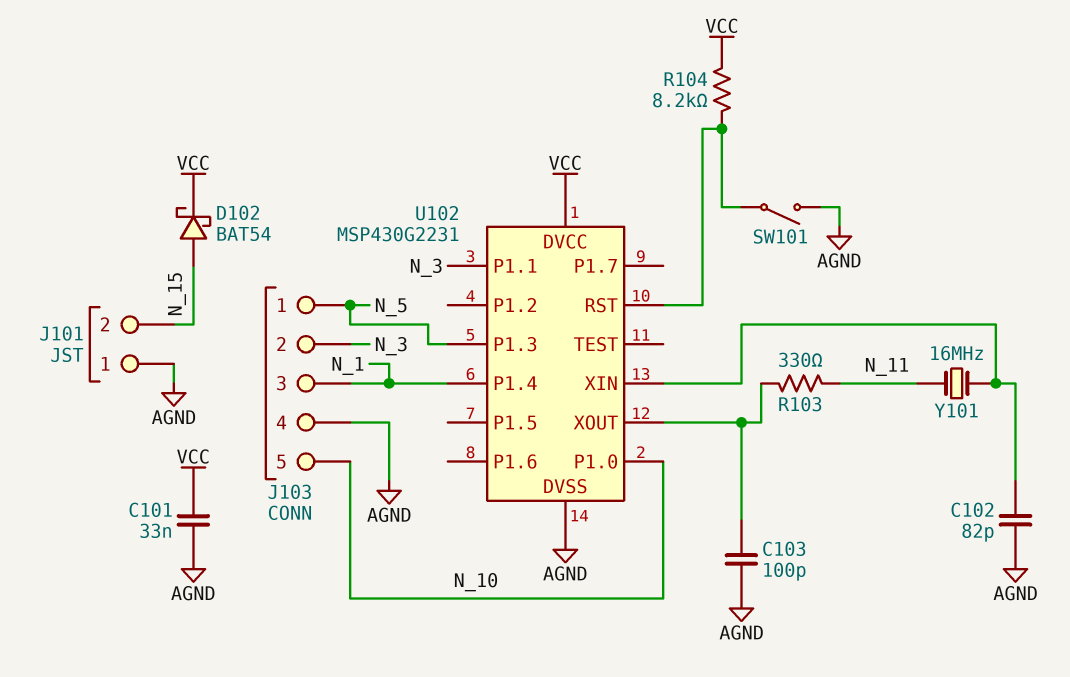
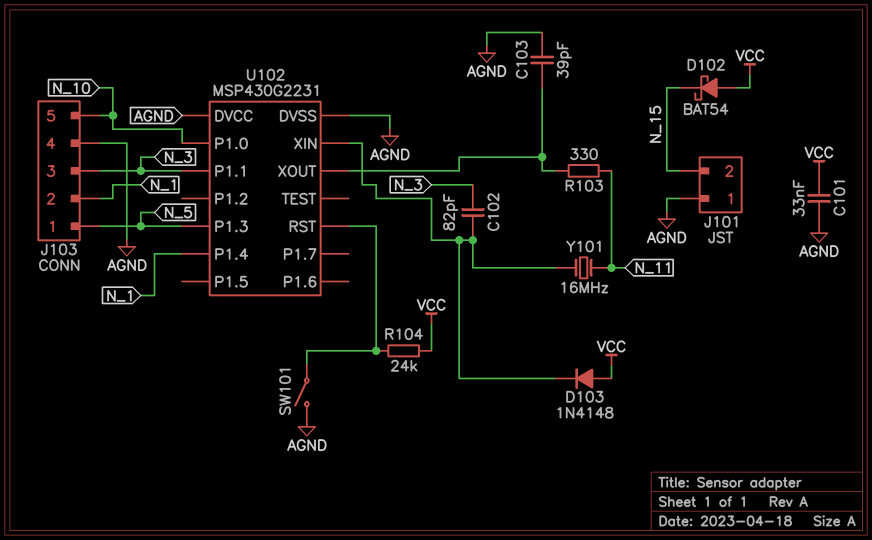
C102: 82pF (AGND, U102/XIN) -> 82pF (N_3, U102/XIN)
C103: 100pF (AGND, U102/XOUT) -> 39pF (AGND, U102/XOUT)
D102: schottky BAT54 (A N_15, K VCC) -> schottky BAT54 (A VCC, K N_15)
D103: none -> diode 1N4148 (A VCC, K U102/XIN)
J103 pin 2: N_3 -> N_1
J103 pin 3: N_1 -> N_3
R104: 8.2k (U102/RST, VCC) -> 24k (U102/RST, VCC)
U102 pin DVCC: VCC -> AGND

